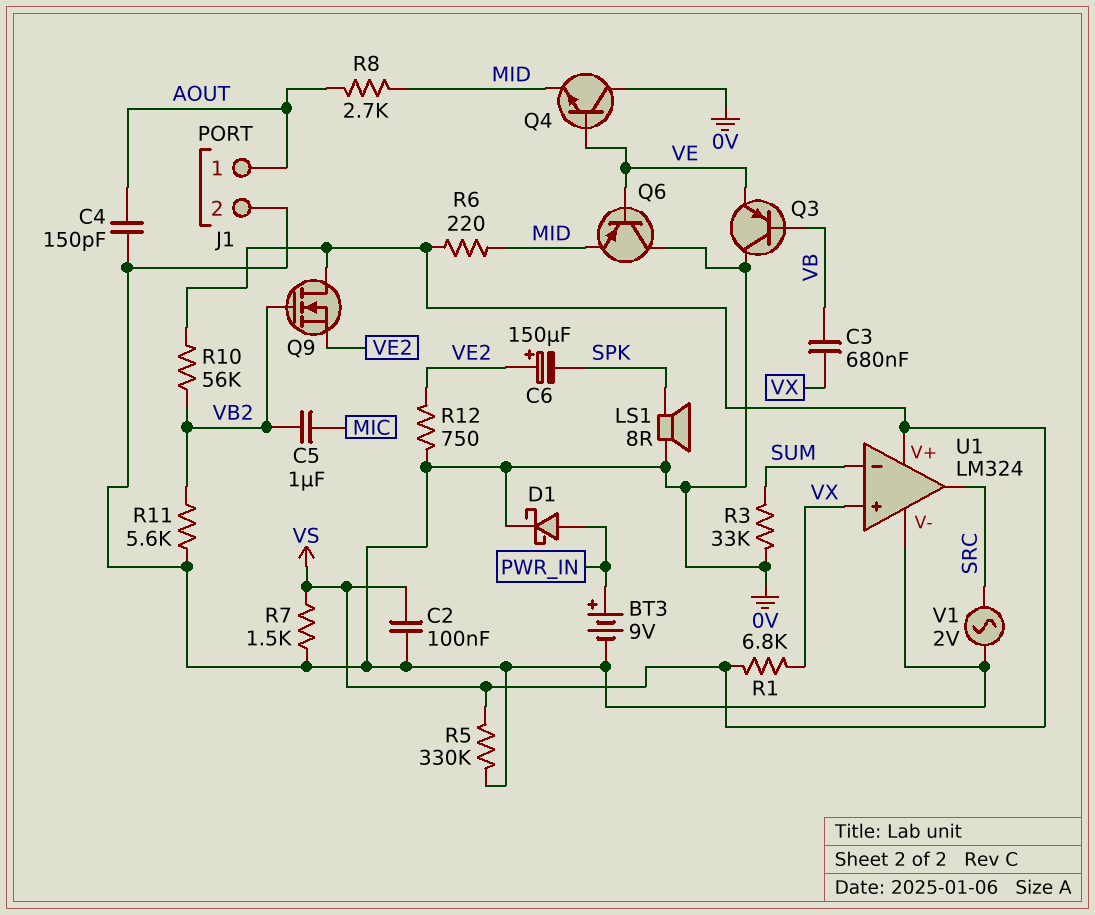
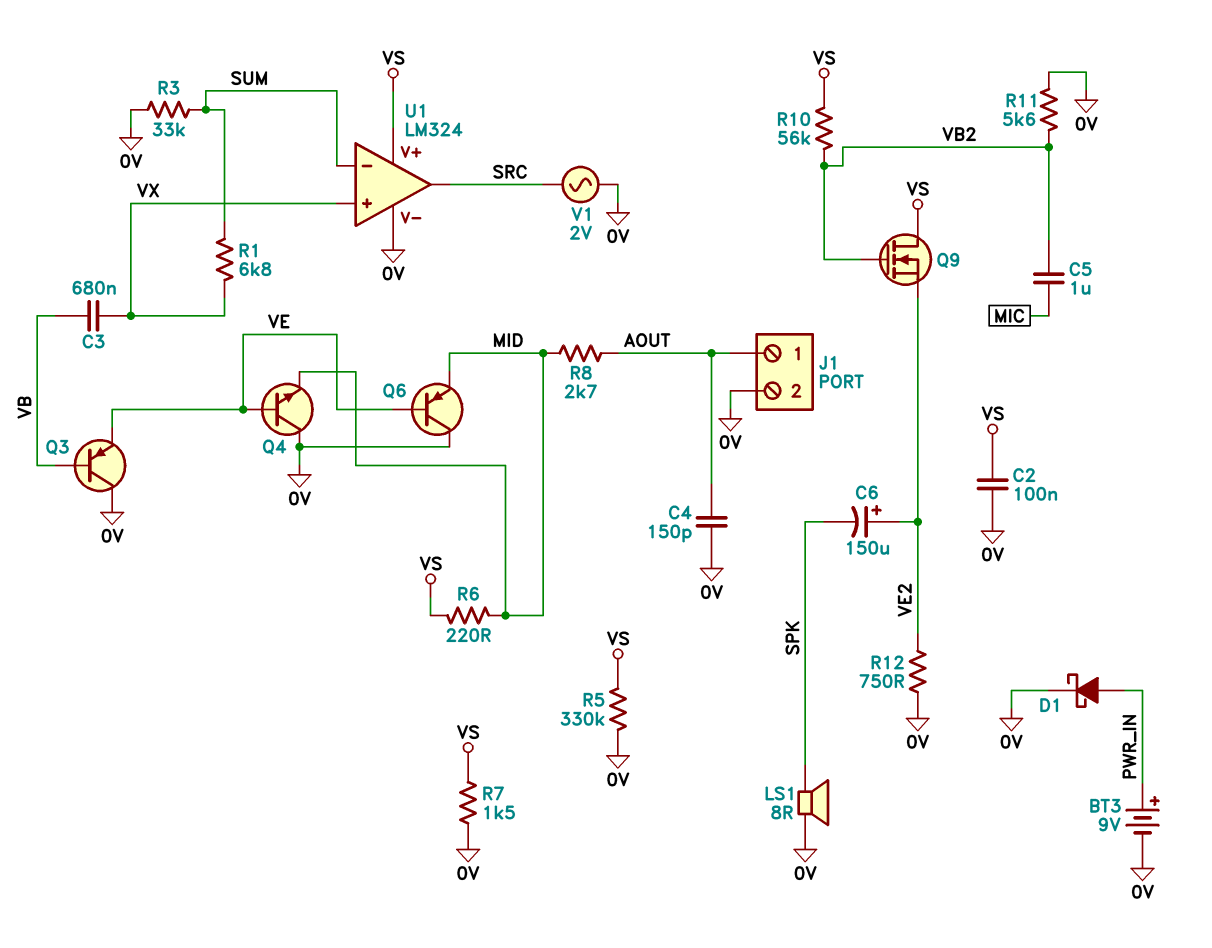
R1: 6.8k (VS, VX) -> 6.8k (SUM, VX)

